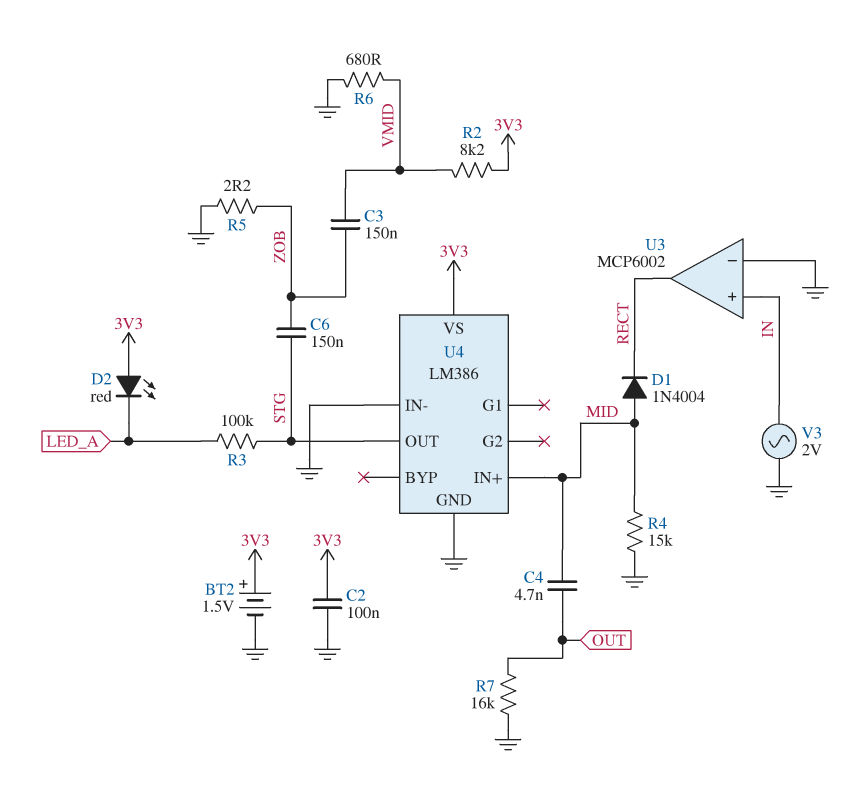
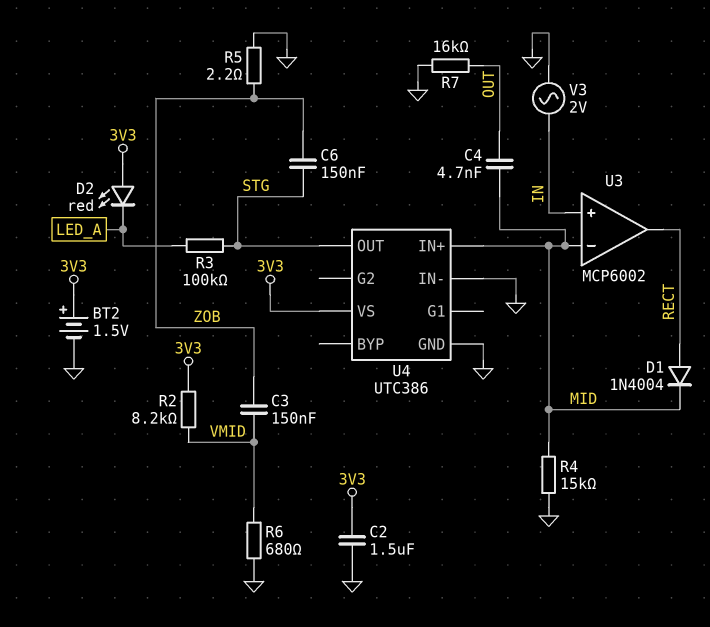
C2: 100nF (3V3, GND) -> 1.5uF (3V3, GND)
D1: diode 1N4004 (A MID, K RECT) -> diode 1N4004 (A RECT, K MID)
U3 pin in-: GND -> MID
U4: LM386 -> UTC386

